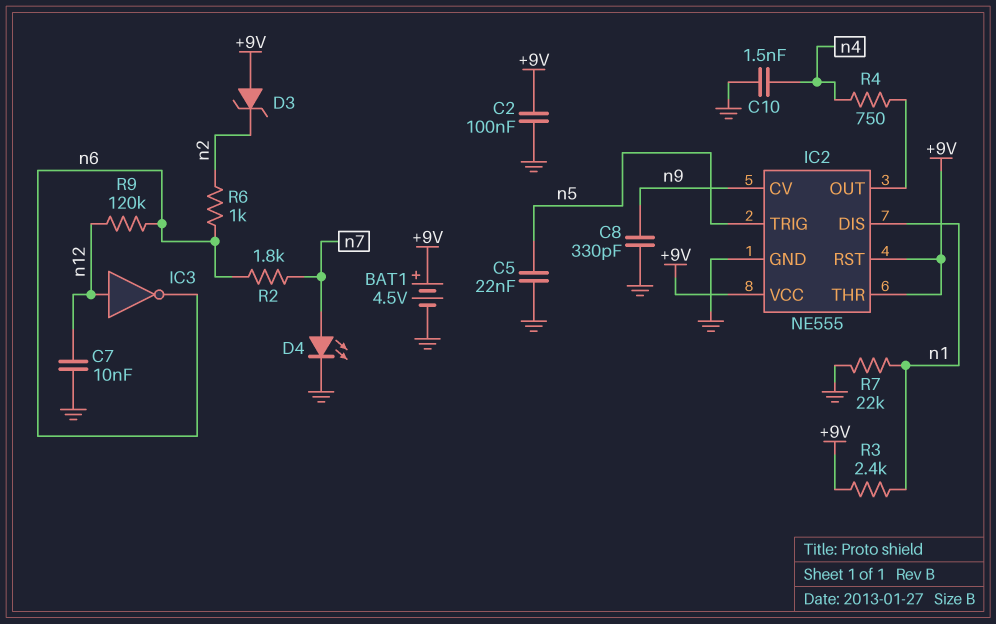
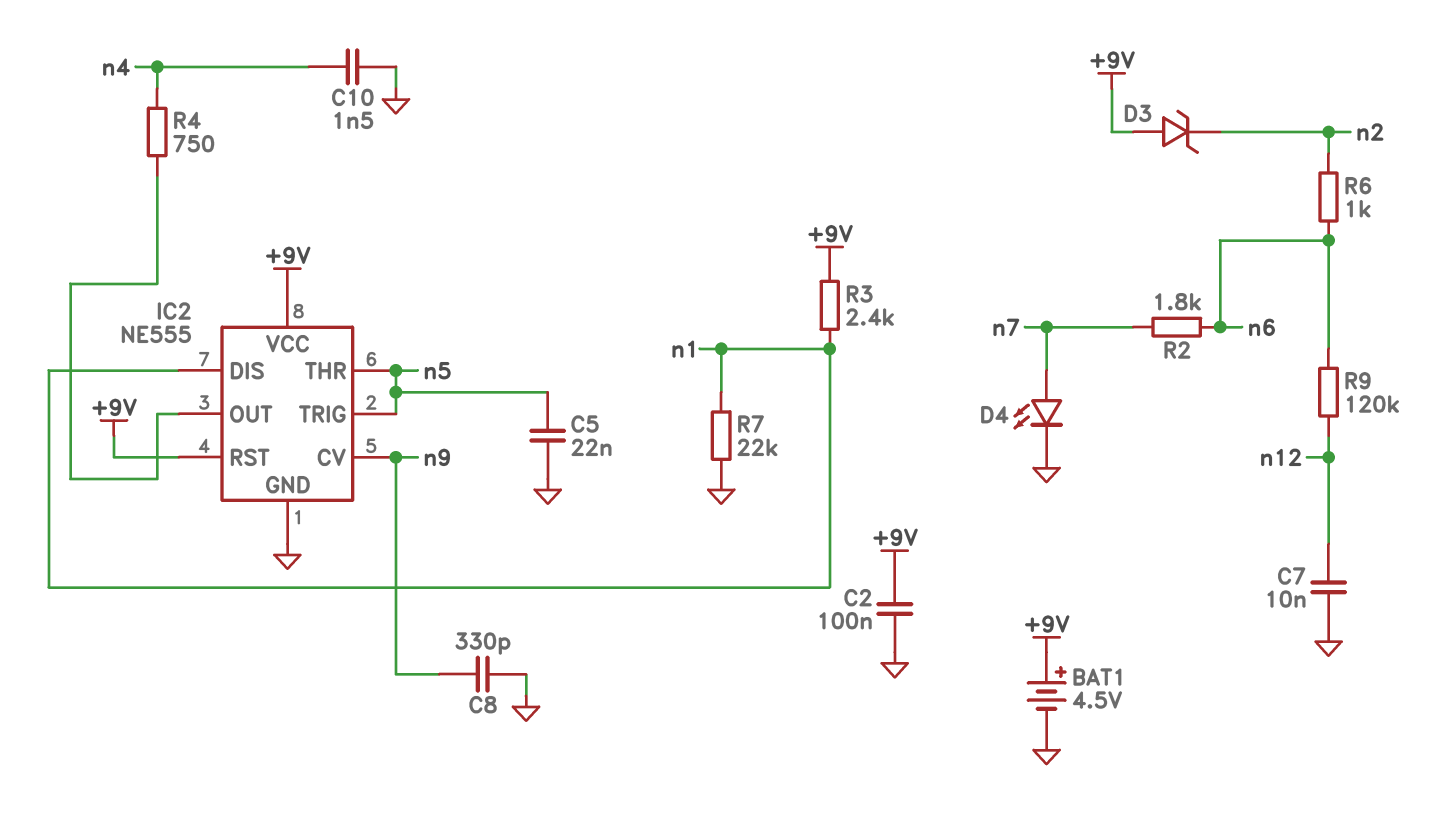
IC2 pin THR: +9V -> n5
IC3: NOT (in n12, out n6) -> none

